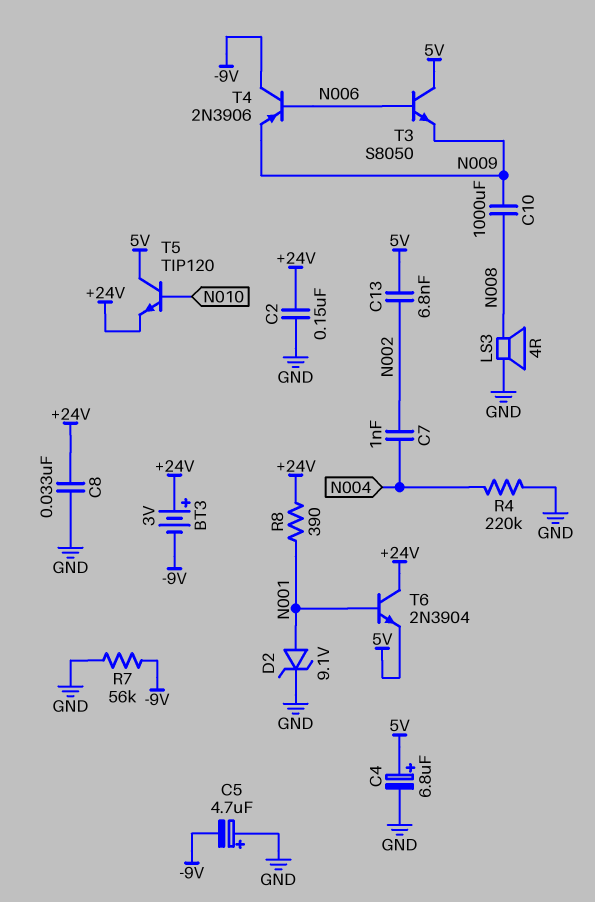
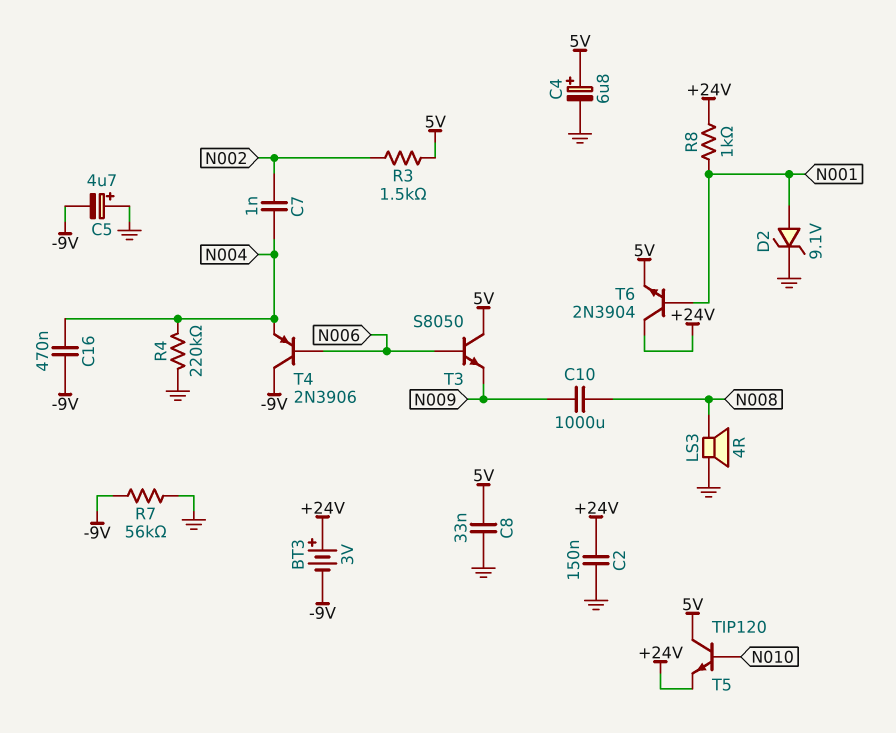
C8: 33nF (+24V, GND) -> 33nF (5V, GND)
C13: 6.8nF (5V, N002) -> none
C16: none -> 470nF (-9V, N004)
R3: none -> 1.5k (5V, N002)
R8: 390 (+24V, N001) -> 1k (+24V, N001)
T4: PNP 2N3906 (B N006, C -9V, E N009) -> PNP 2N3906 (B N006, C -9V, E N004)

